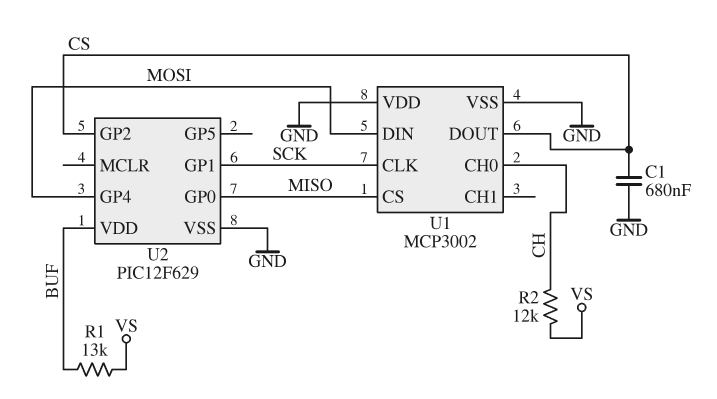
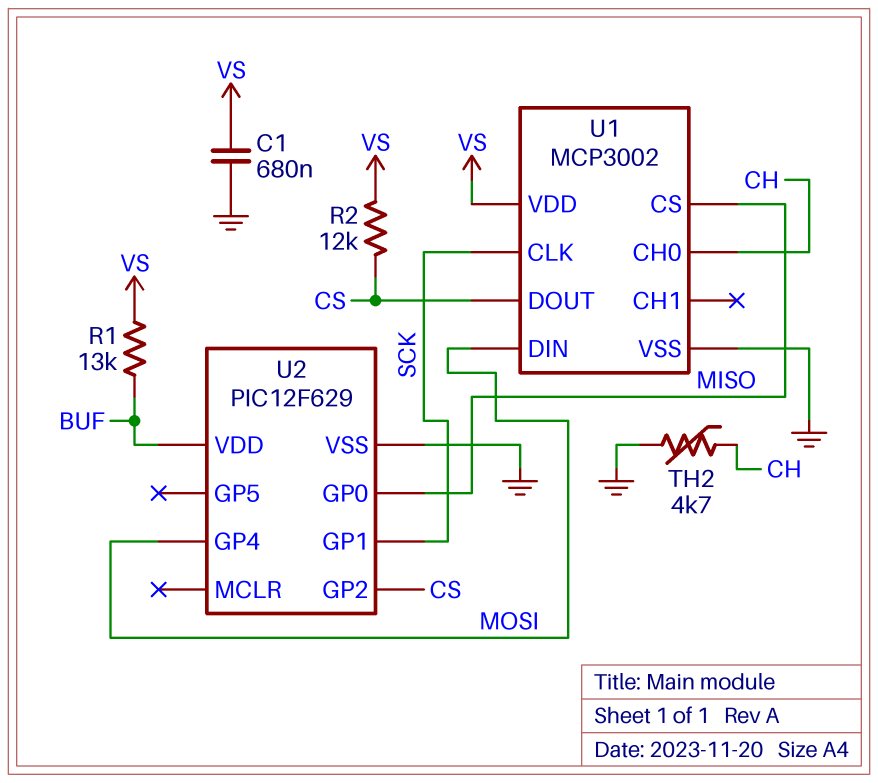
C1: 680nF (CS, GND) -> 680nF (GND, VS)
R2: 12k (CH, VS) -> 12k (CS, VS)
TH2: none -> 4.7k (CH, GND)
U1 pin VDD: GND -> VS

